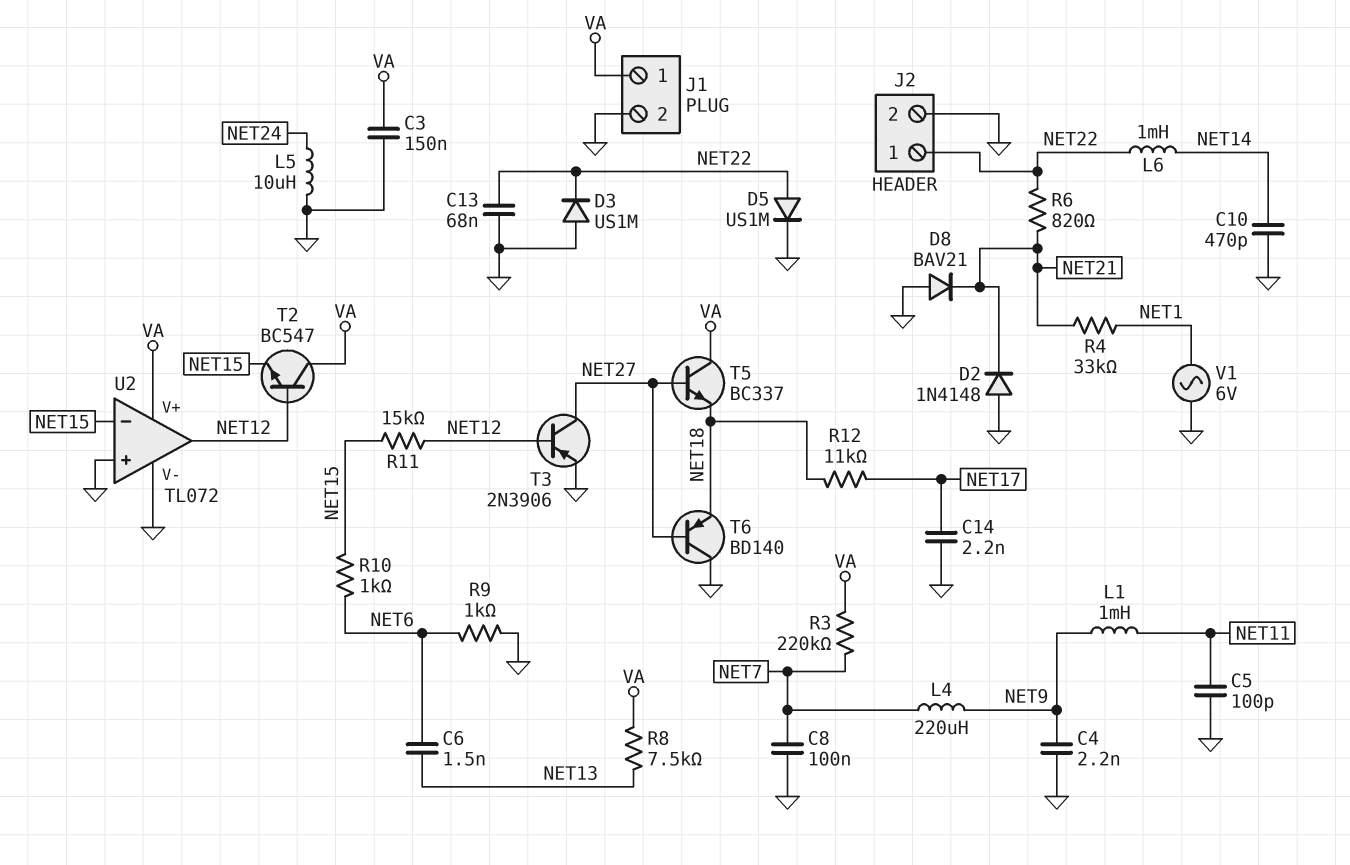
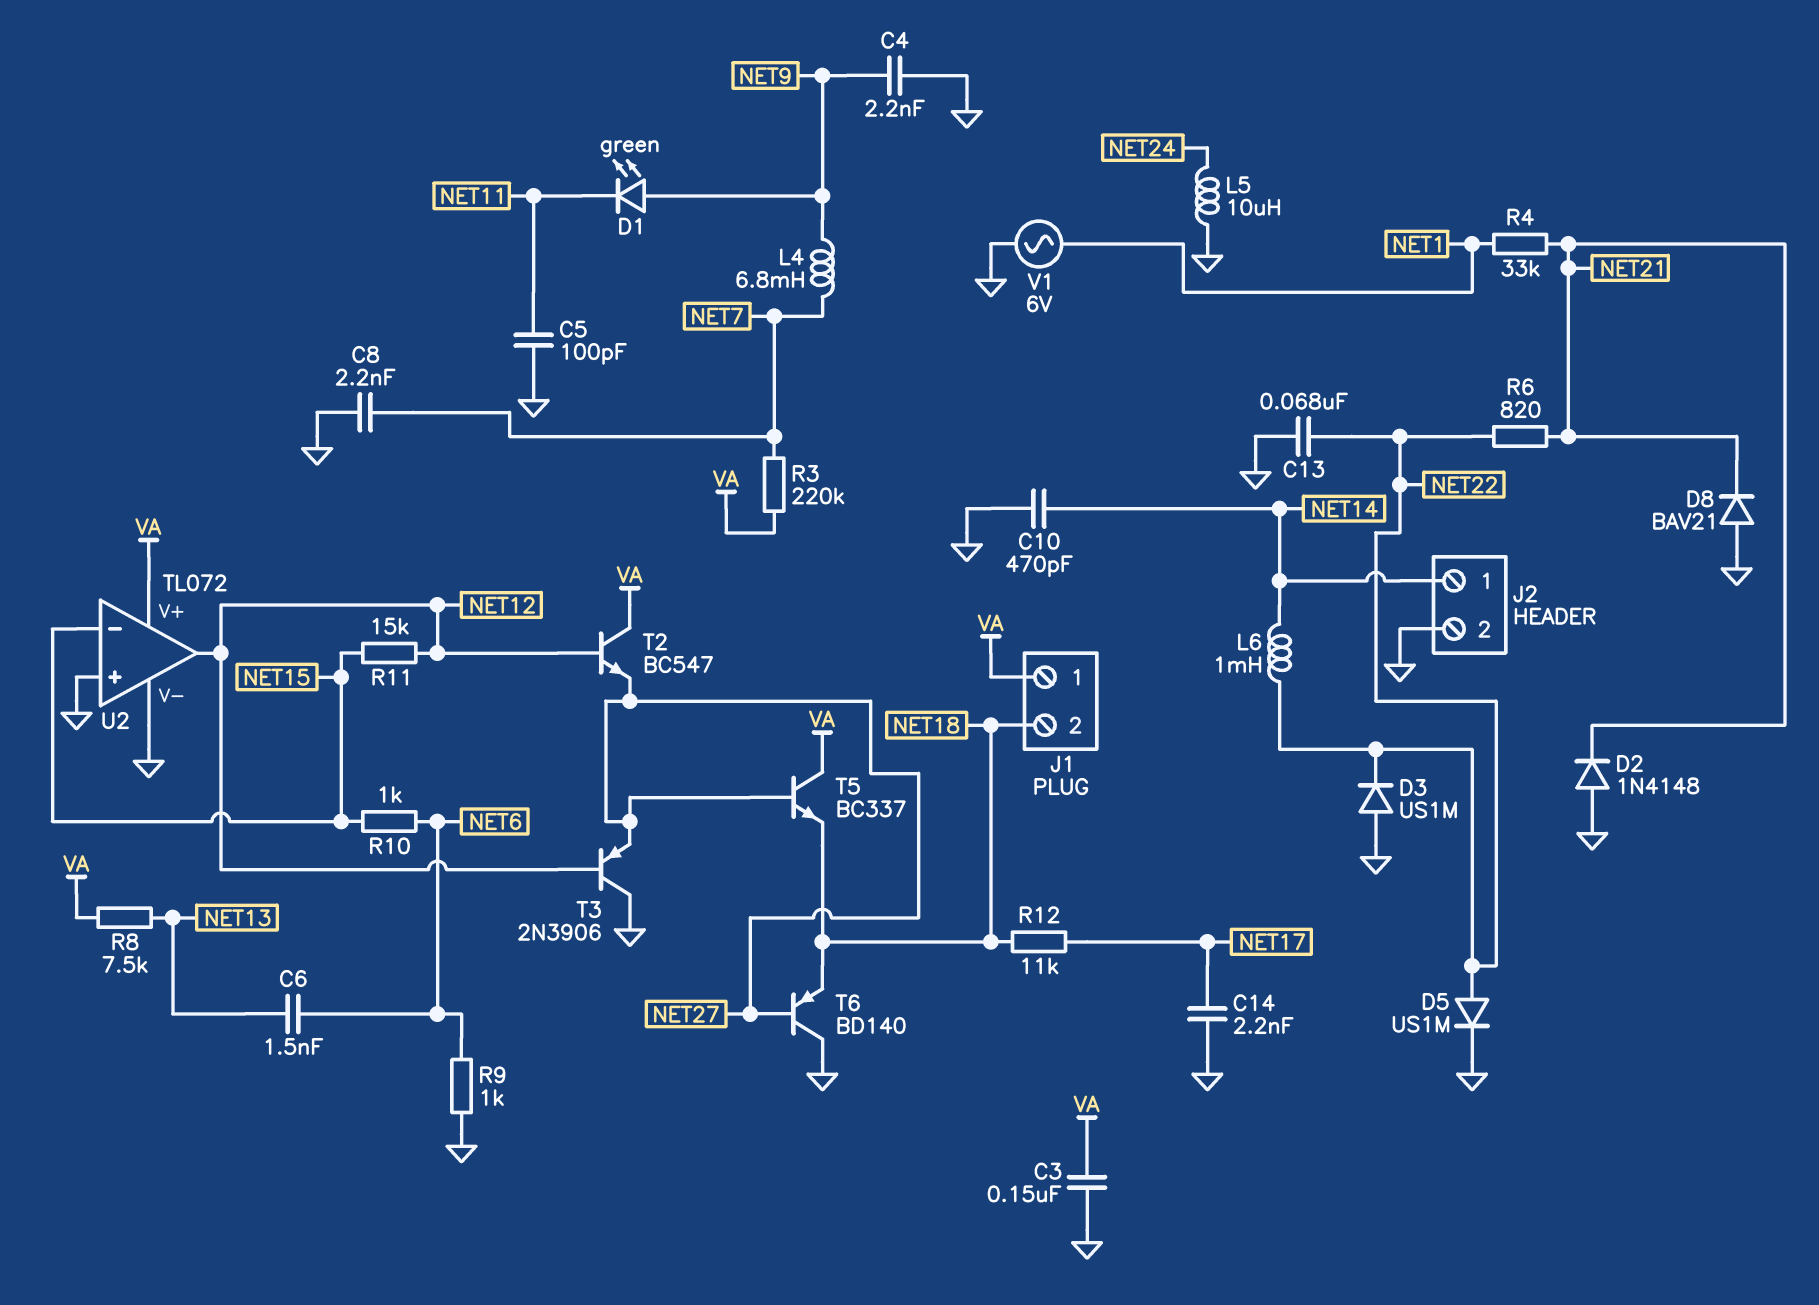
C8: 100nF (GND, NET7) -> 2.2nF (GND, NET7)
D1: none -> LED green (A NET9, K NET11)
J1 pin 2: GND -> NET18
J2 pin 1: NET22 -> NET14
L1: 1mH (NET9, NET11) -> none
L4: 220uH (NET7, NET9) -> 6.8mH (NET7, NET9)
T2: NPN BC547 (B NET12, C VA, E NET15) -> NPN BC547 (B NET12, C VA, E NET27)
T3: PNP 2N3906 (B NET12, C NET27, E GND) -> PNP 2N3906 (B NET12, C GND, E NET27)

